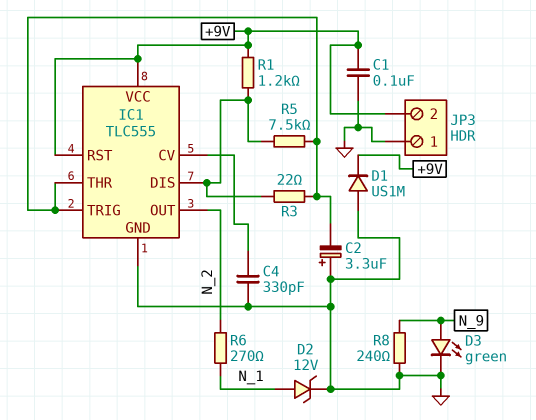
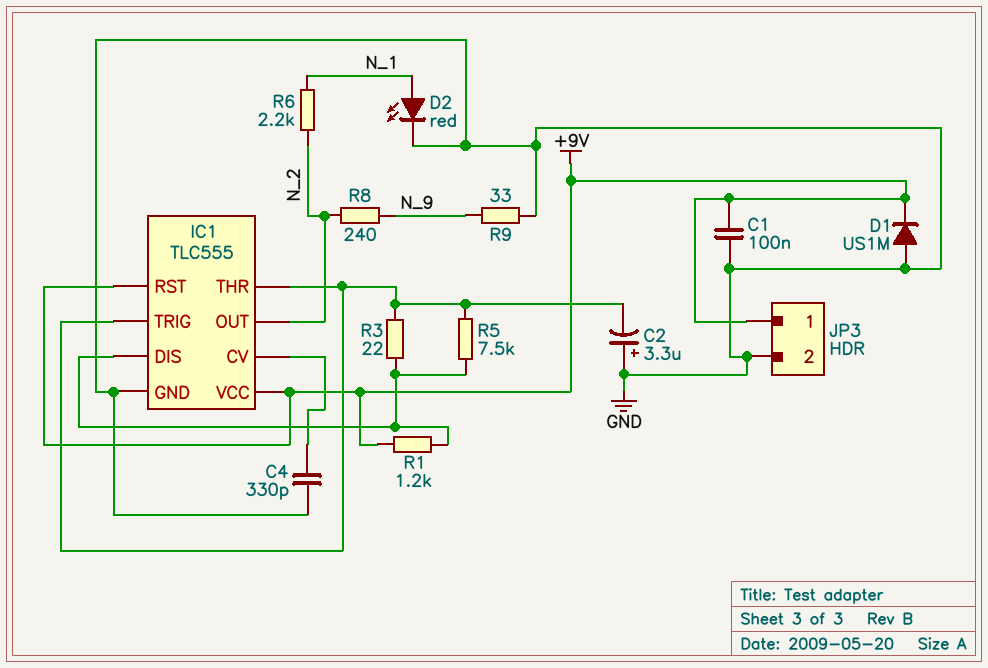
D2: zener 12V (A N_1, K GND) -> LED red (A N_1, K GND)
D3: LED green (A N_9, K GND) -> none
JP3 pin 1: GND -> +9V
JP3 pin 2: +9V -> GND
R6: 270 (N_1, N_2) -> 2.2k (N_1, N_2)
R8: 240 (GND, N_9) -> 240 (N_2, N_9)
R9: none -> 33 (GND, N_9)

